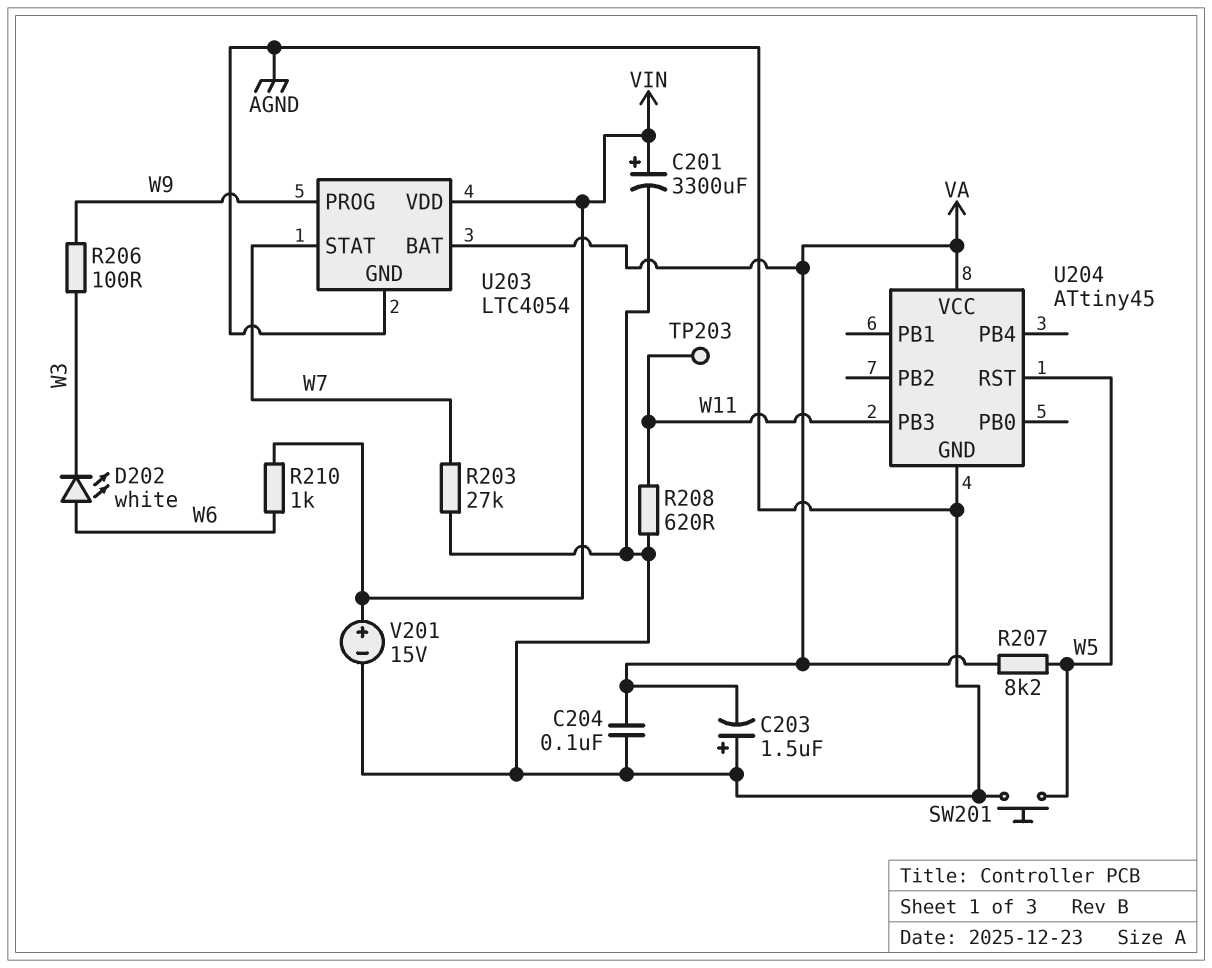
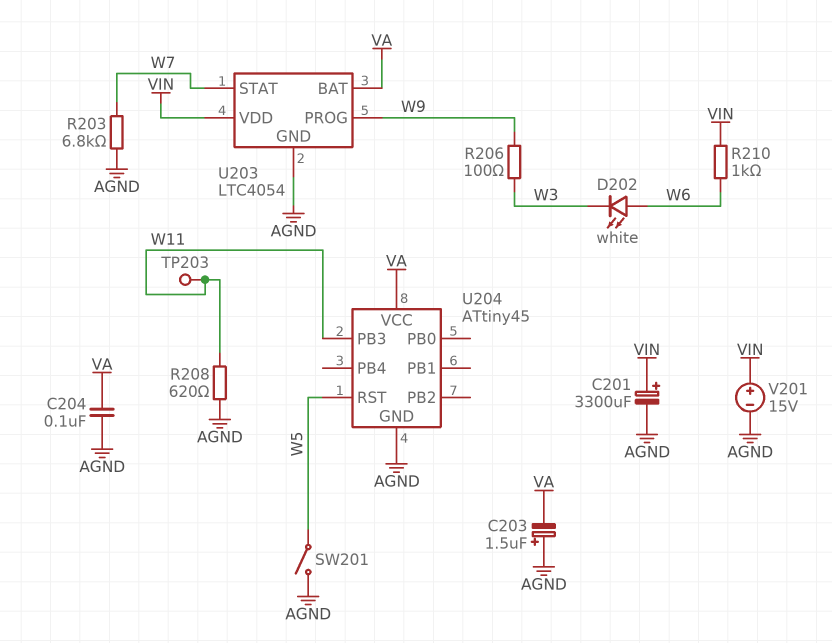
R203: 27k (AGND, W7) -> 6.8k (AGND, W7)
R207: 8.2k (VA, W5) -> none
SW201: button (AGND, W5) -> switch (AGND, W5)

